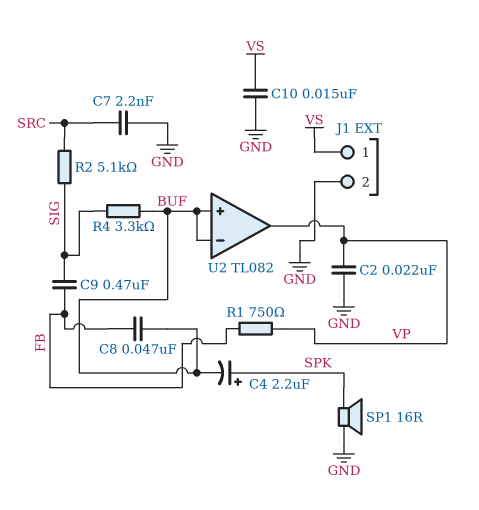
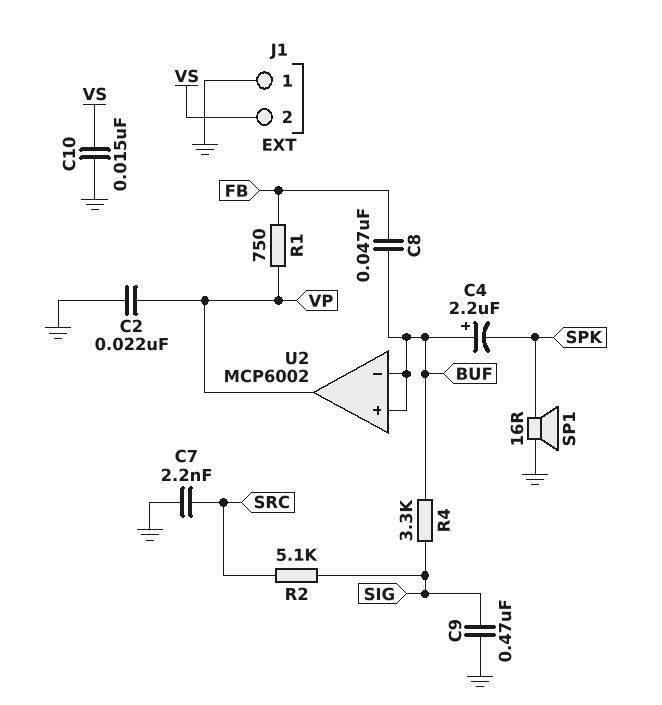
C4: 2.2uF (plus SPK, minus BUF) -> 2.2uF (plus BUF, minus SPK)
C9: 470nF (FB, SIG) -> 470nF (GND, SIG)
J1 pin 1: VS -> GND
J1 pin 2: GND -> VS
U2: TL082 -> MCP6002

